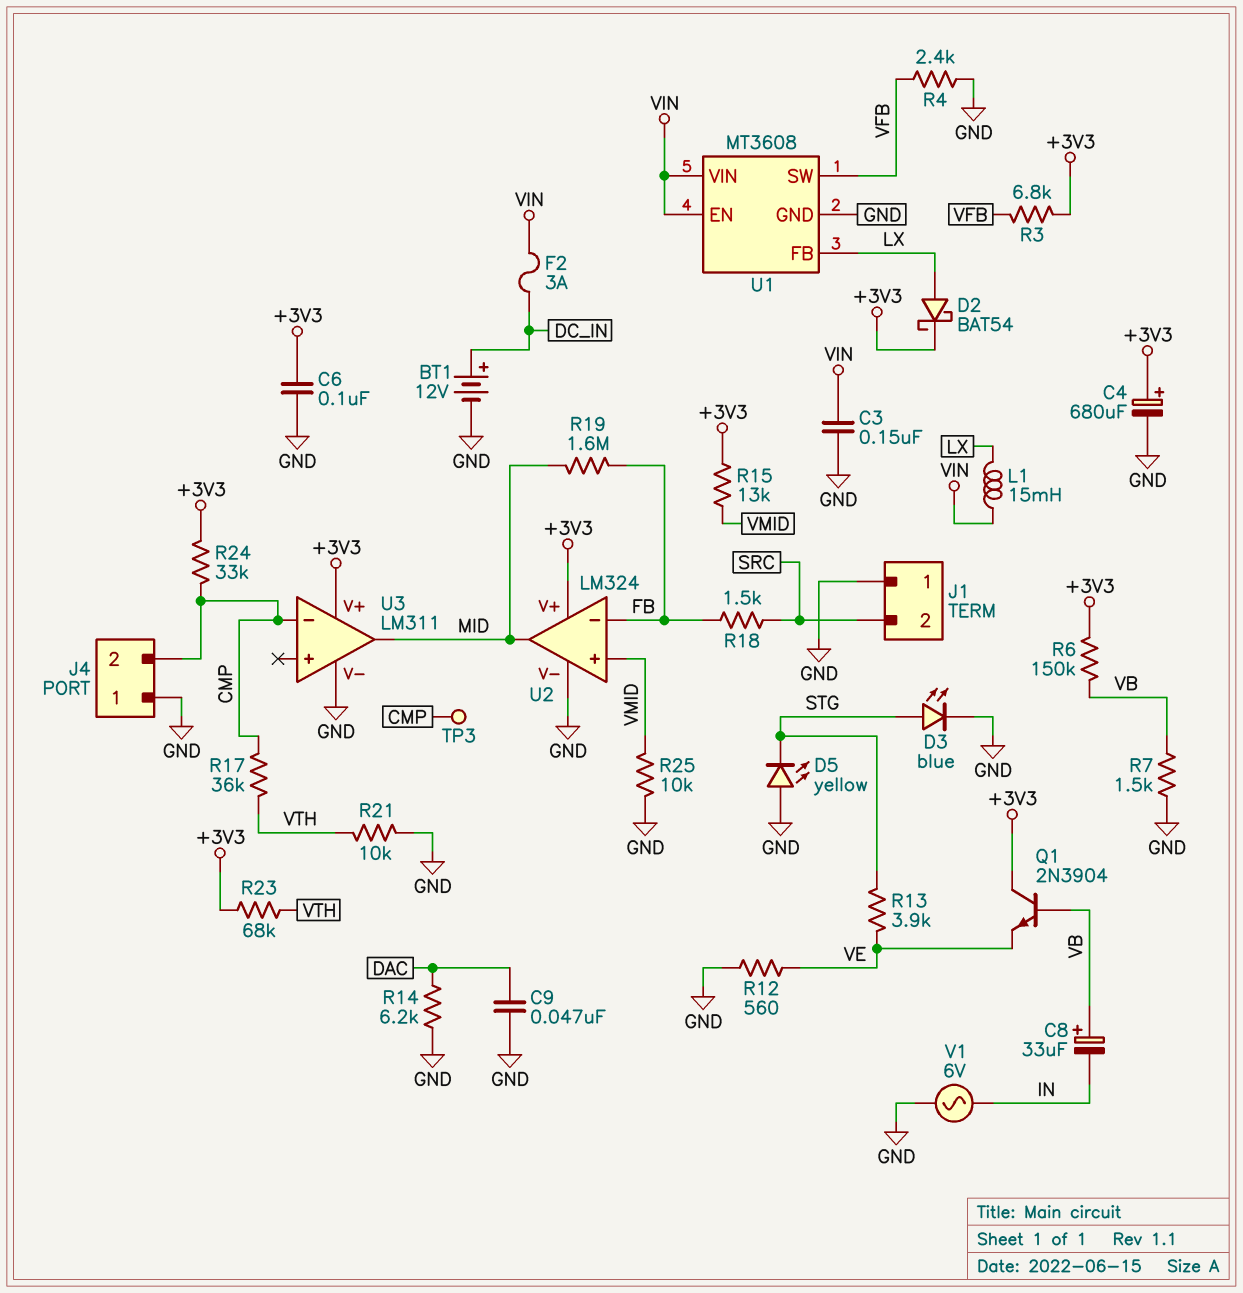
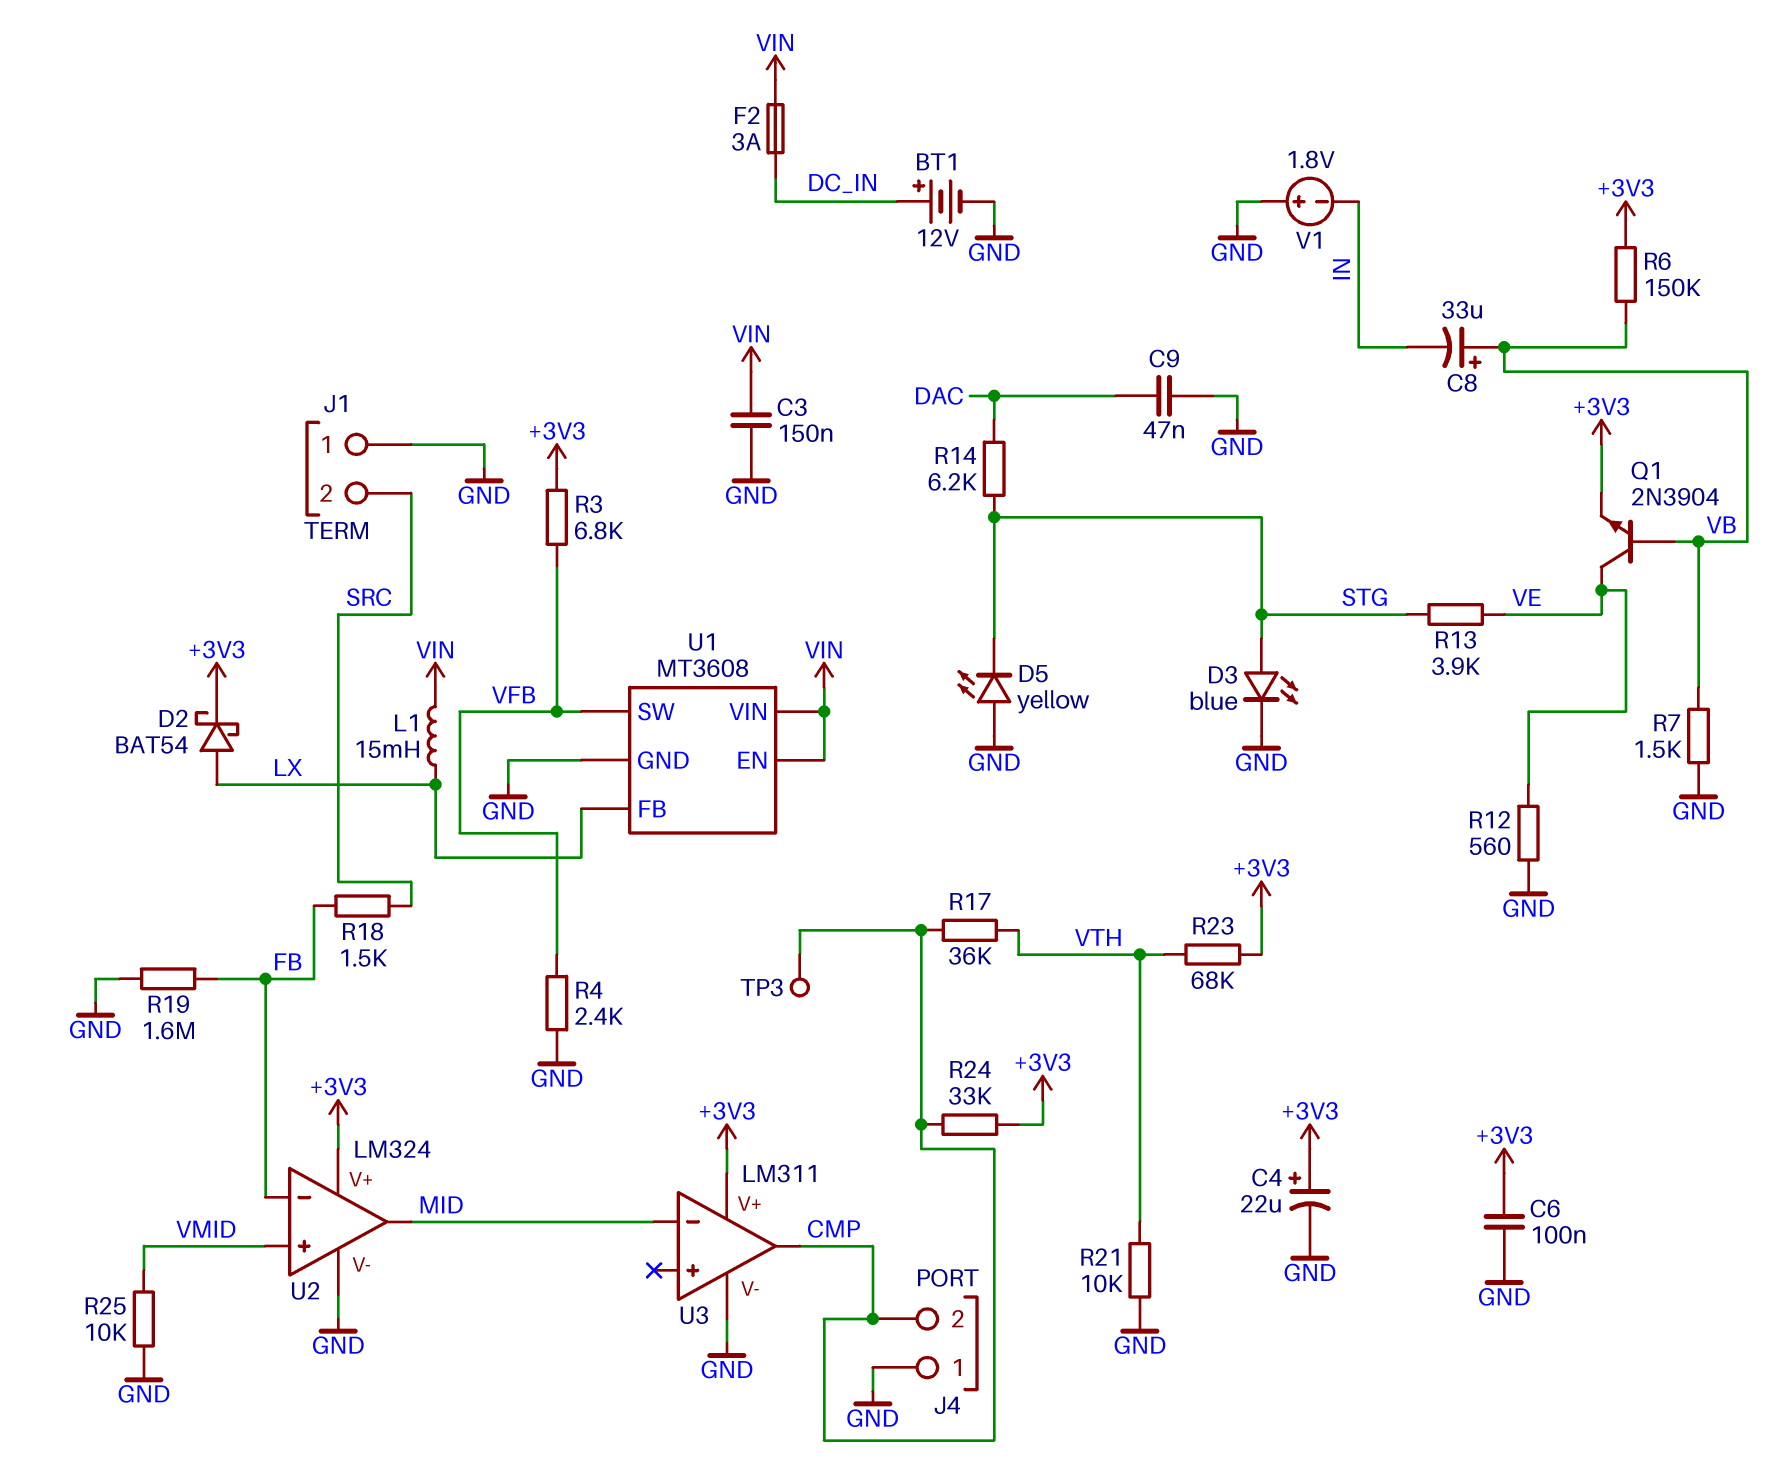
C4: 680uF (plus +3V3, minus GND) -> 22uF (plus +3V3, minus GND)
Q1: NPN 2N3904 (B VB, C +3V3, E VE) -> NPN 2N3904 (B VB, C VE, E +3V3)
R14: 6.2k (DAC, GND) -> 6.2k (DAC, STG)
R15: 13k (+3V3, VMID) -> none
R19: 1.6M (FB, MID) -> 1.6M (FB, GND)
U3 pin in-: CMP -> MID
U3 pin out: MID -> CMP
V1: AC 6V (GND, IN) -> 1.8V (plus GND, minus IN)

